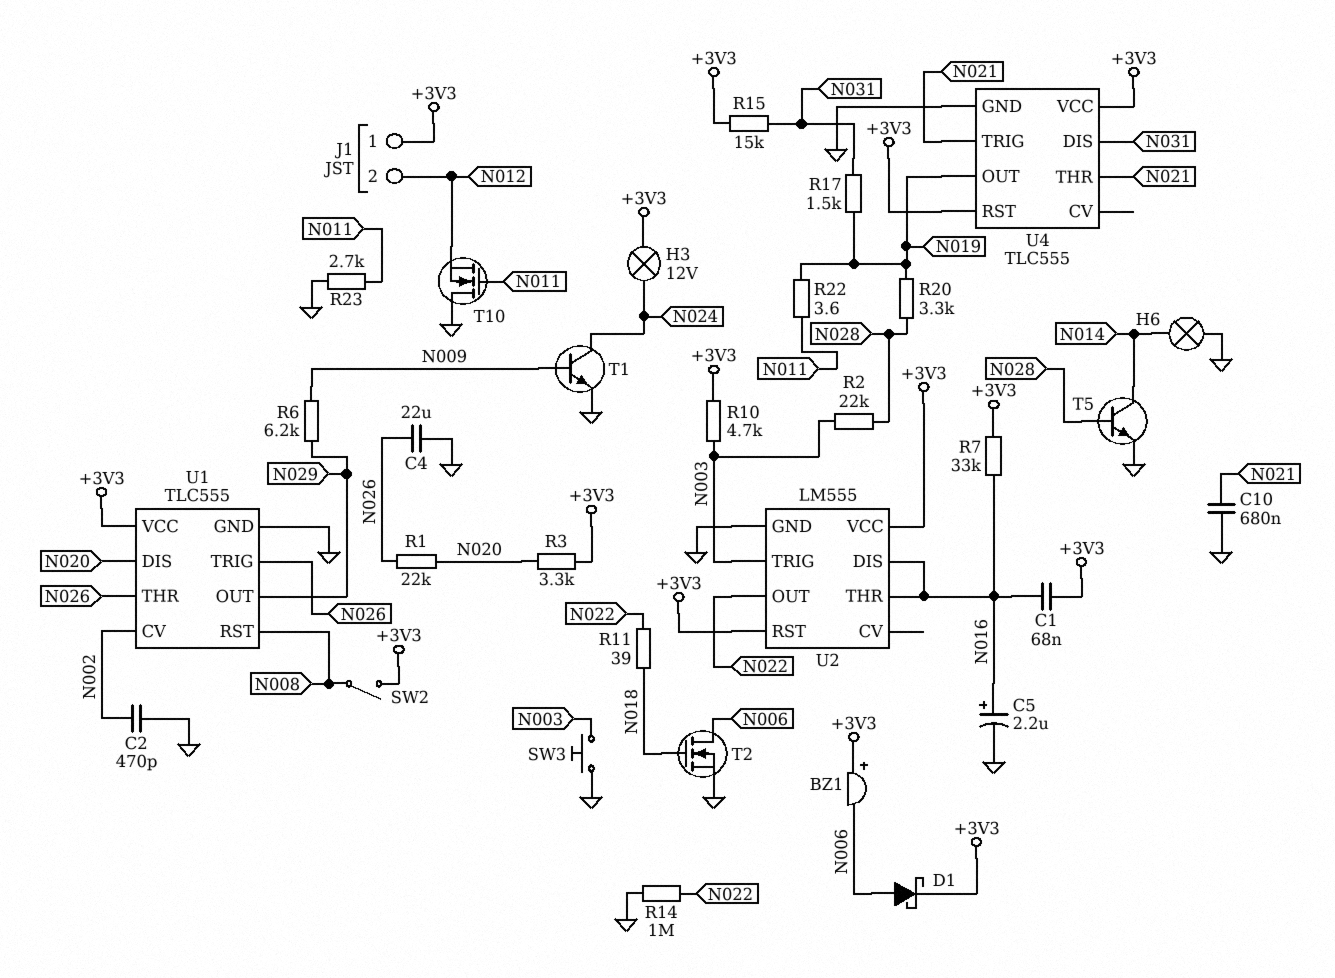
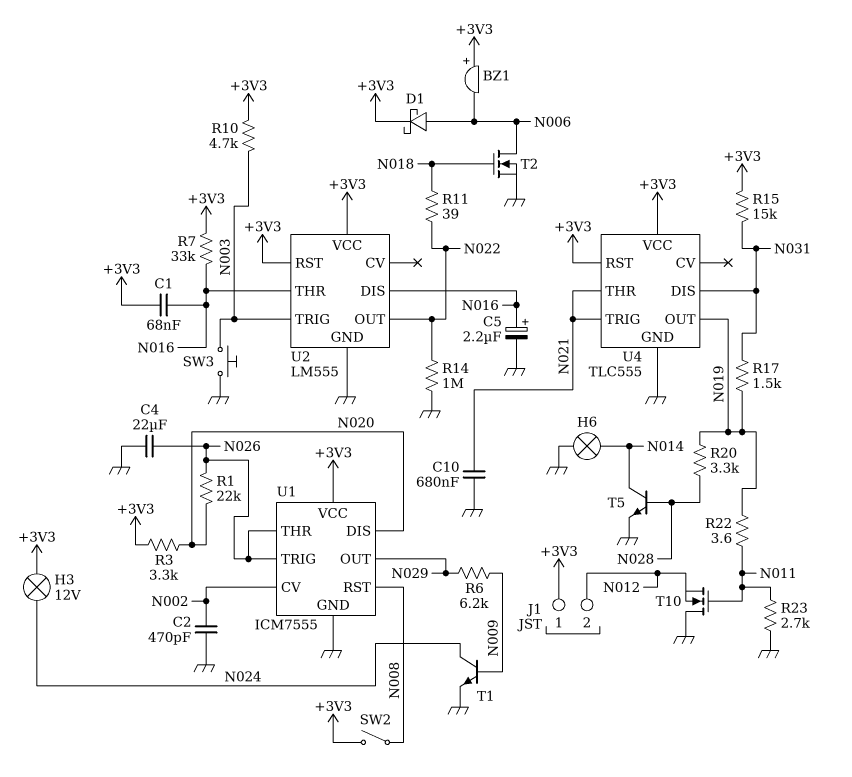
R2: 22k (N003, N028) -> none
U1: TLC555 -> ICM7555

